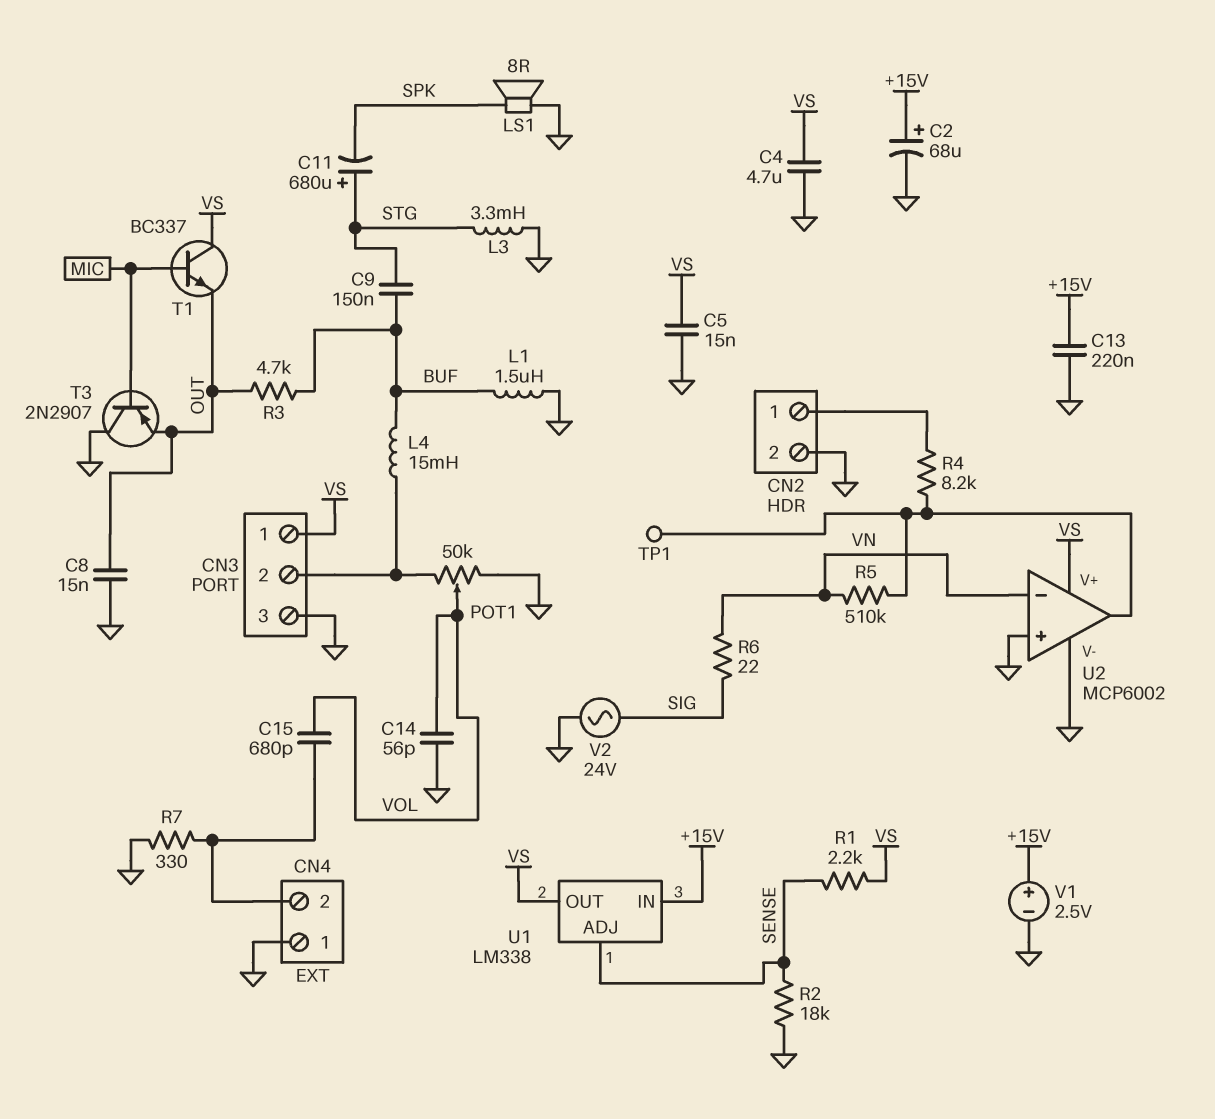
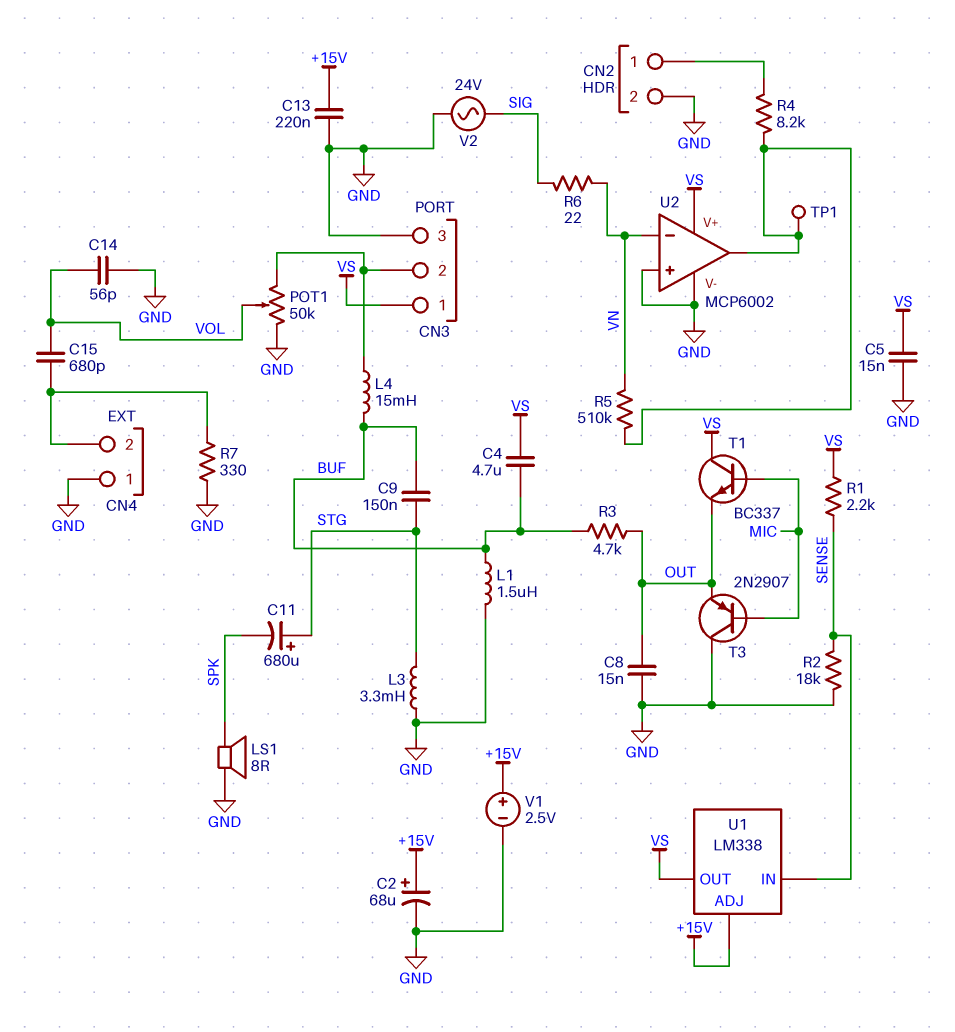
C4: 4.7uF (GND, VS) -> 4.7uF (BUF, VS)
U1 pin ADJ: SENSE -> +15V
U1 pin IN: +15V -> SENSE

